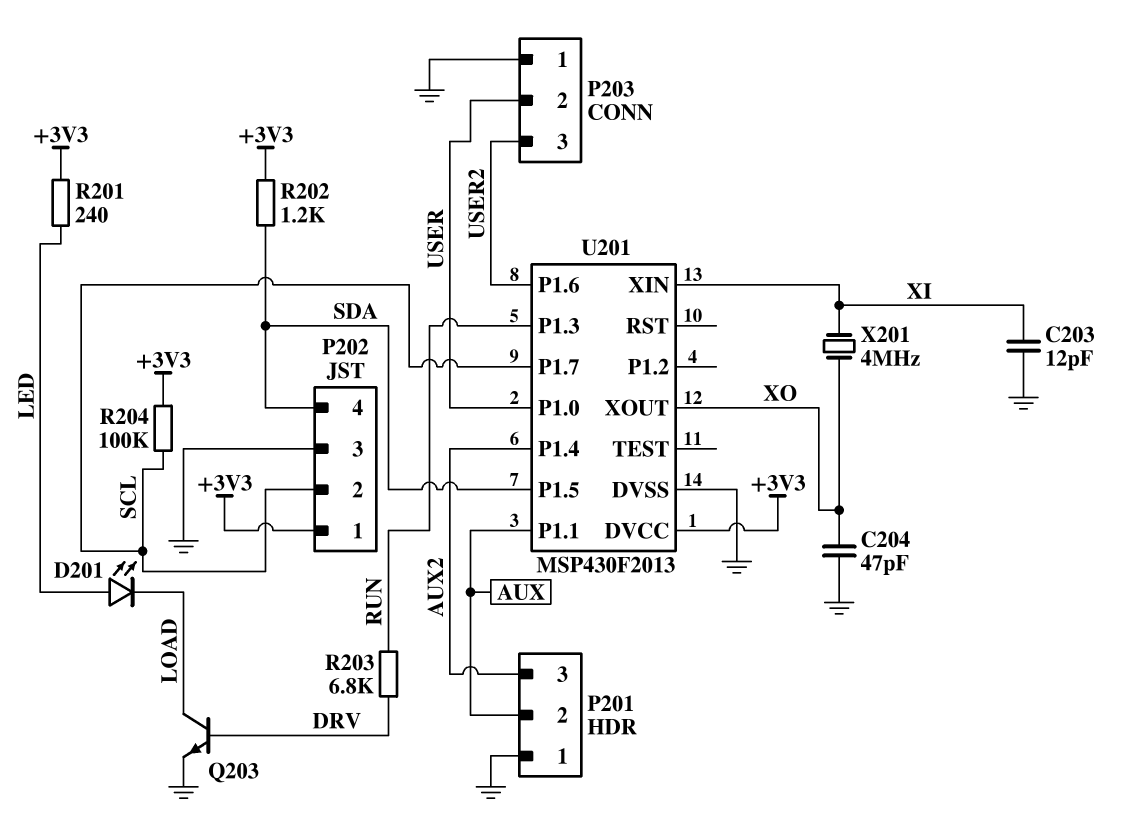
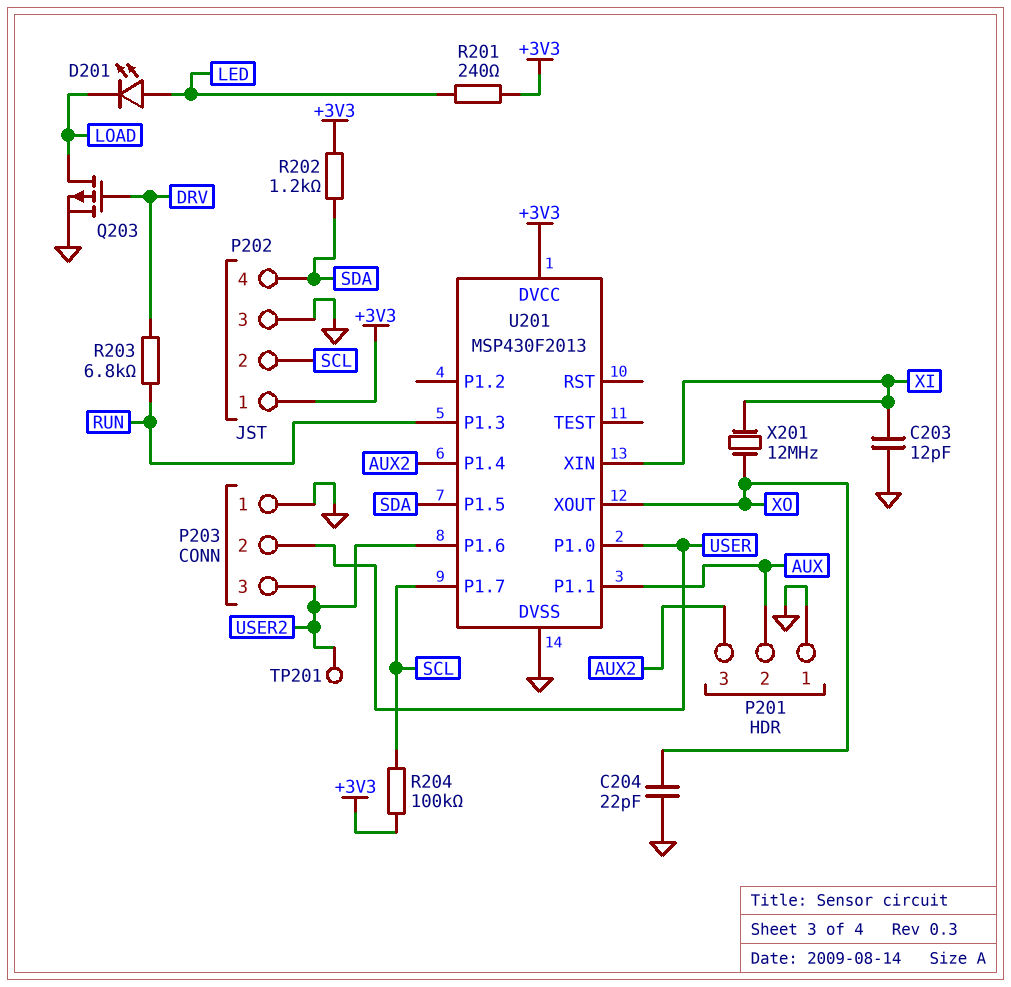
C204: 47pF (GND, XO) -> 22pF (GND, XO)
Q203: NPN (B DRV, C LOAD, E GND) -> PMOS (G DRV, D LOAD, S GND)
TP201: none -> test point (USER2)
X201: 4MHz (XI, XO) -> 12MHz (XI, XO)

